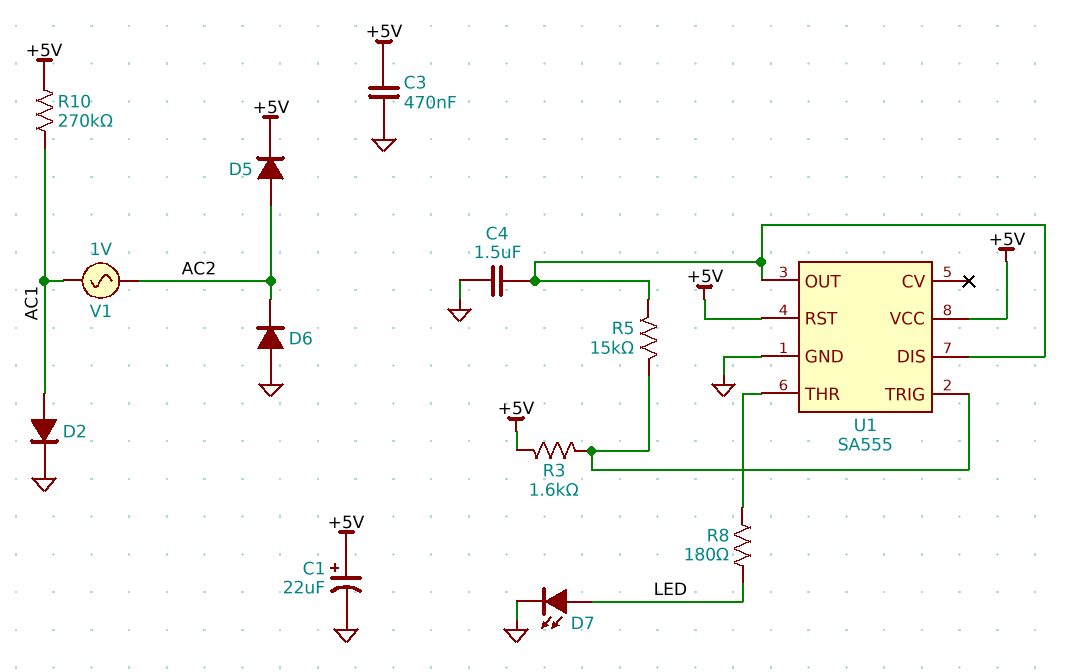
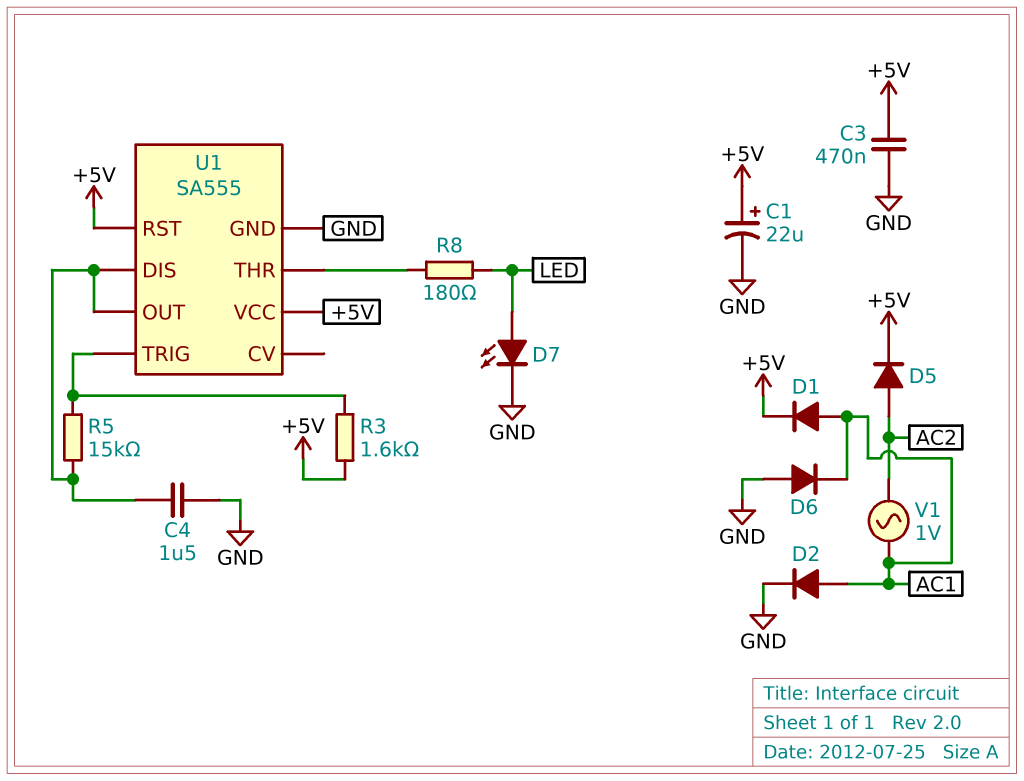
D1: none -> diode (A AC1, K +5V)
D6: diode (A GND, K AC2) -> diode (A GND, K AC1)
R10: 270k (+5V, AC1) -> none

